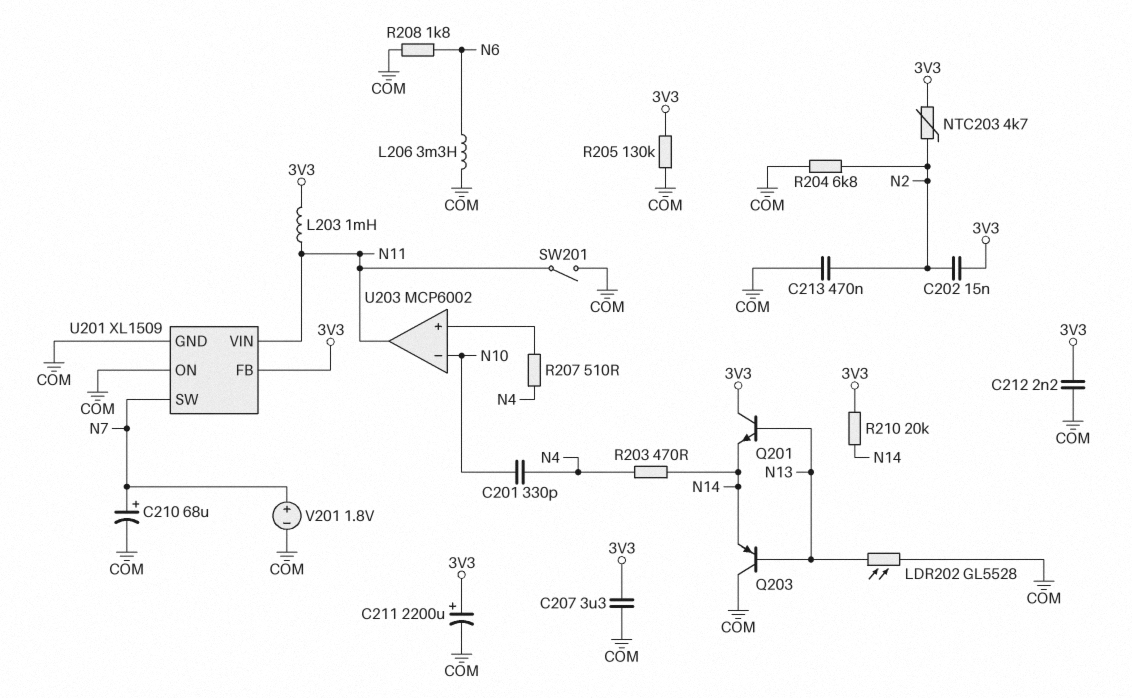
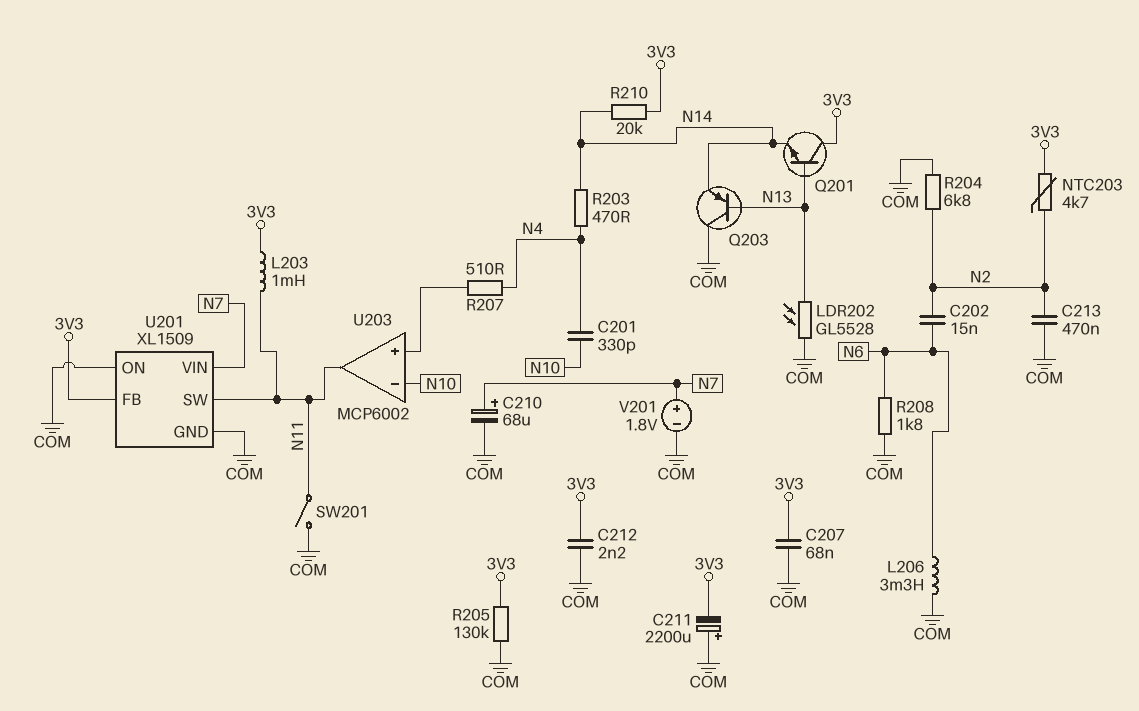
C202: 15nF (3V3, N2) -> 15nF (N2, N6)
C207: 3.3uF (3V3, COM) -> 68nF (3V3, COM)
C211: 2200uF (plus 3V3, minus COM) -> 2200uF (plus COM, minus 3V3)
U201 pin SW: N7 -> N11
U201 pin VIN: N11 -> N7

